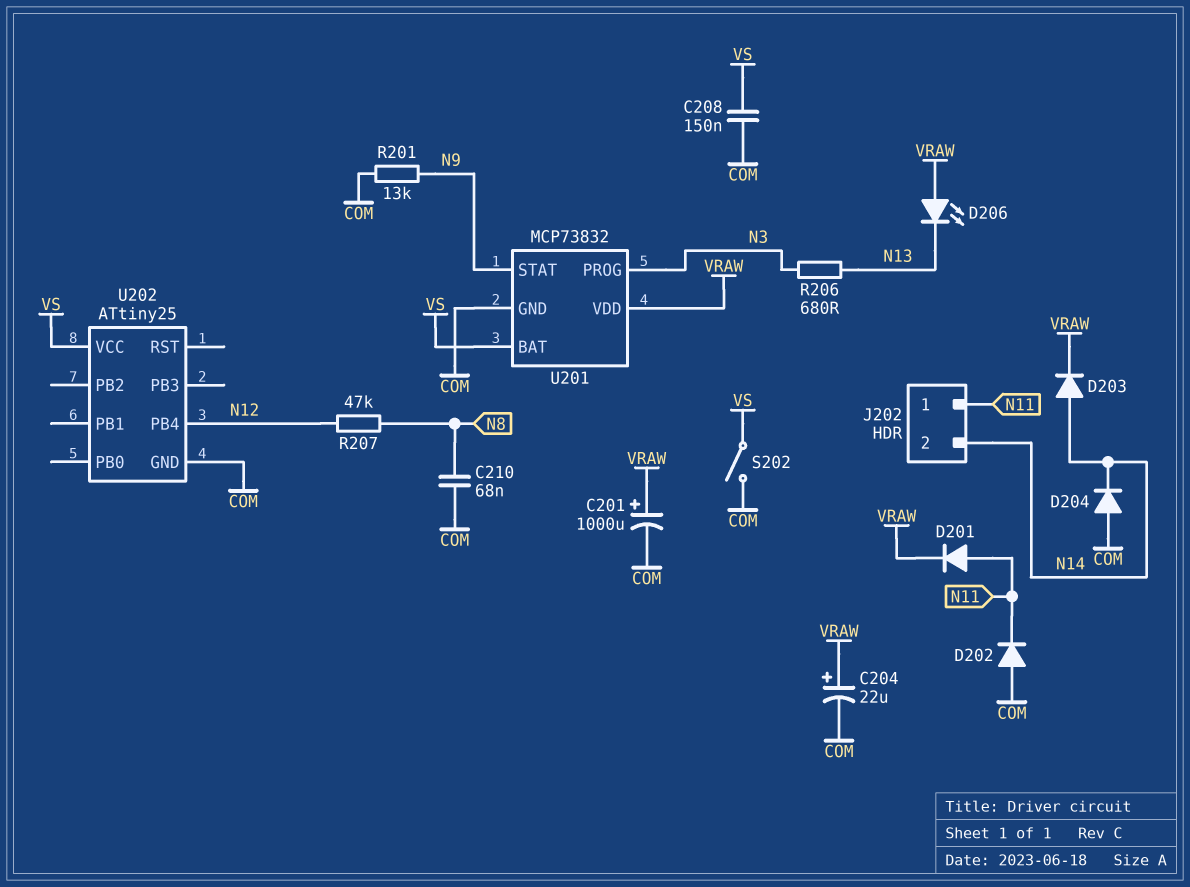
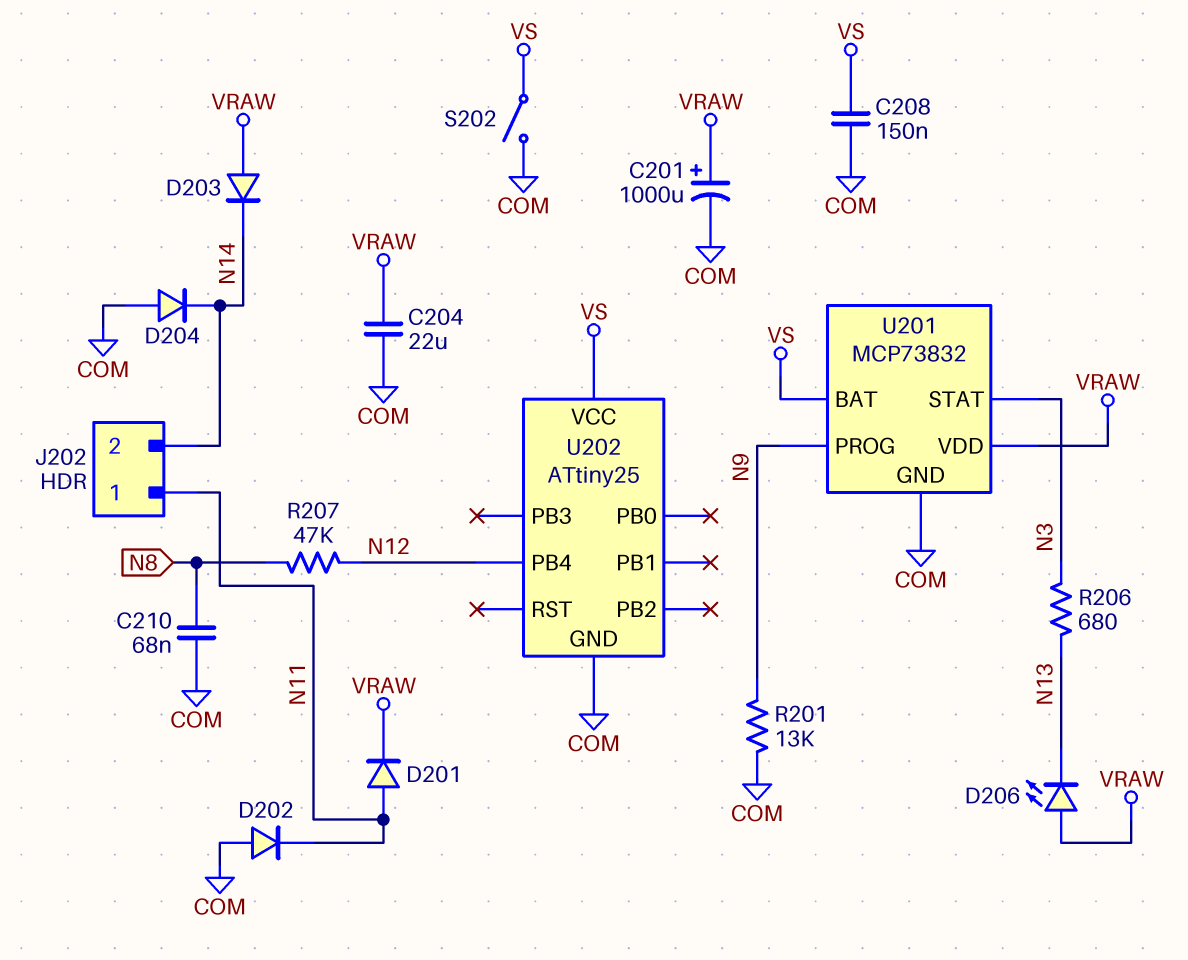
C204: 22uF (plus VRAW, minus COM) -> 22uF (COM, VRAW)
D203: diode (A N14, K VRAW) -> diode (A VRAW, K N14)
U201 pin PROG: N3 -> N9
U201 pin STAT: N9 -> N3

